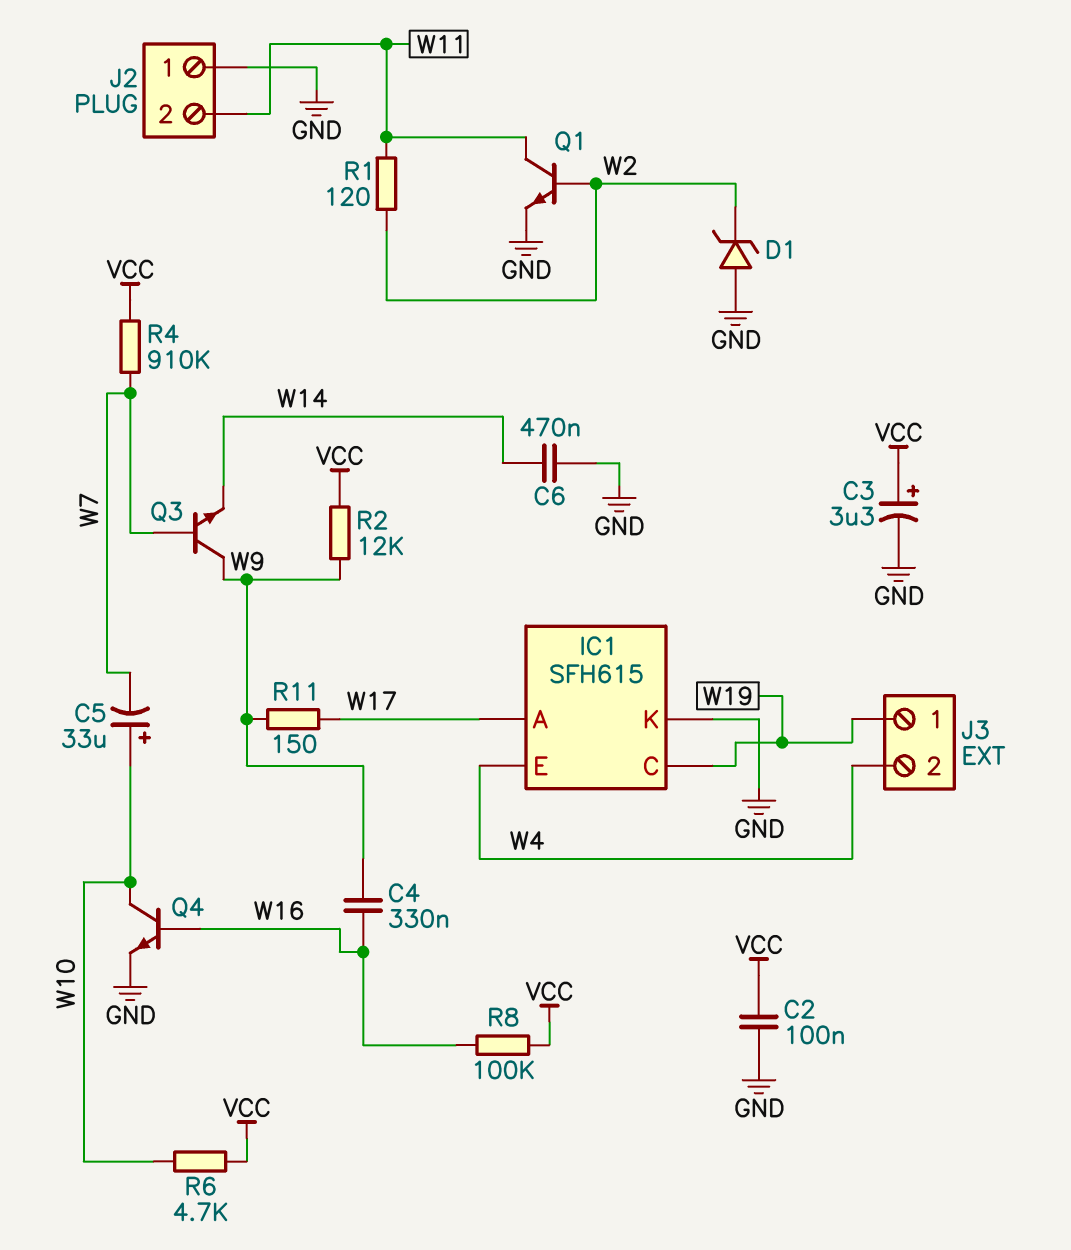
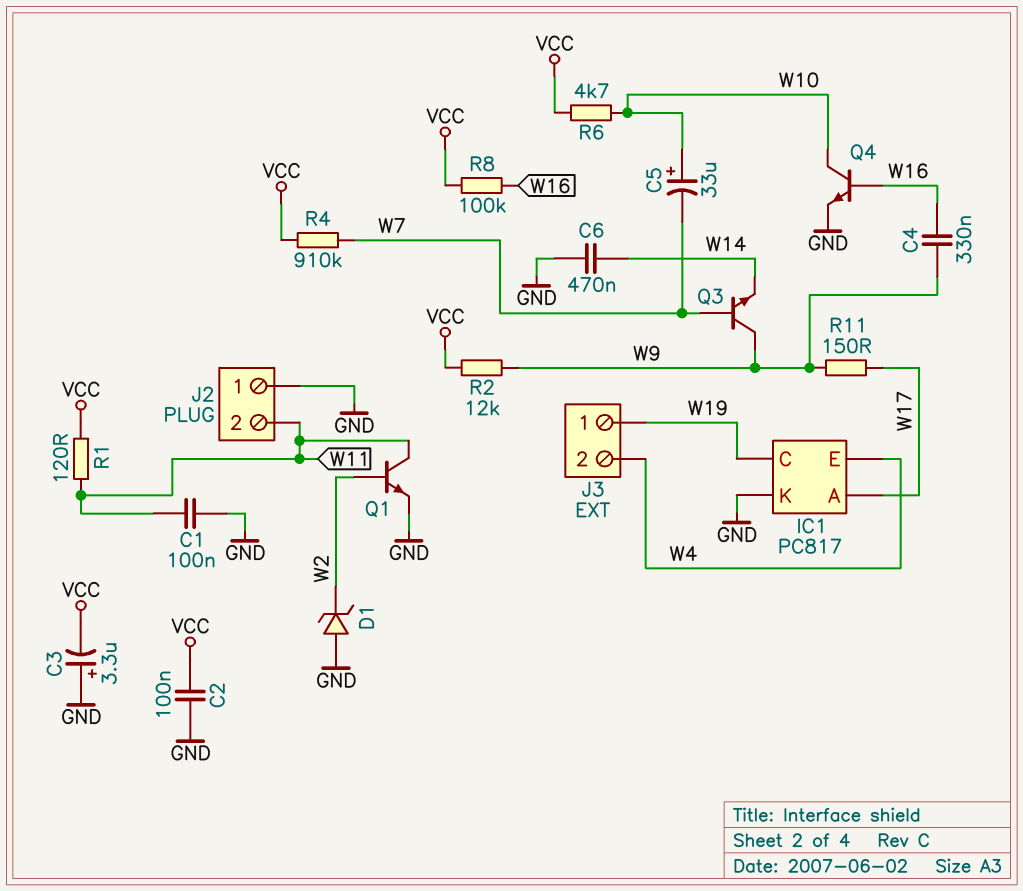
C1: none -> 100nF (GND, W11)
C3: 3.3uF (plus VCC, minus GND) -> 3.3uF (plus GND, minus VCC)
IC1: SFH615 -> PC817
R1: 120 (W2, W11) -> 120 (VCC, W11)

